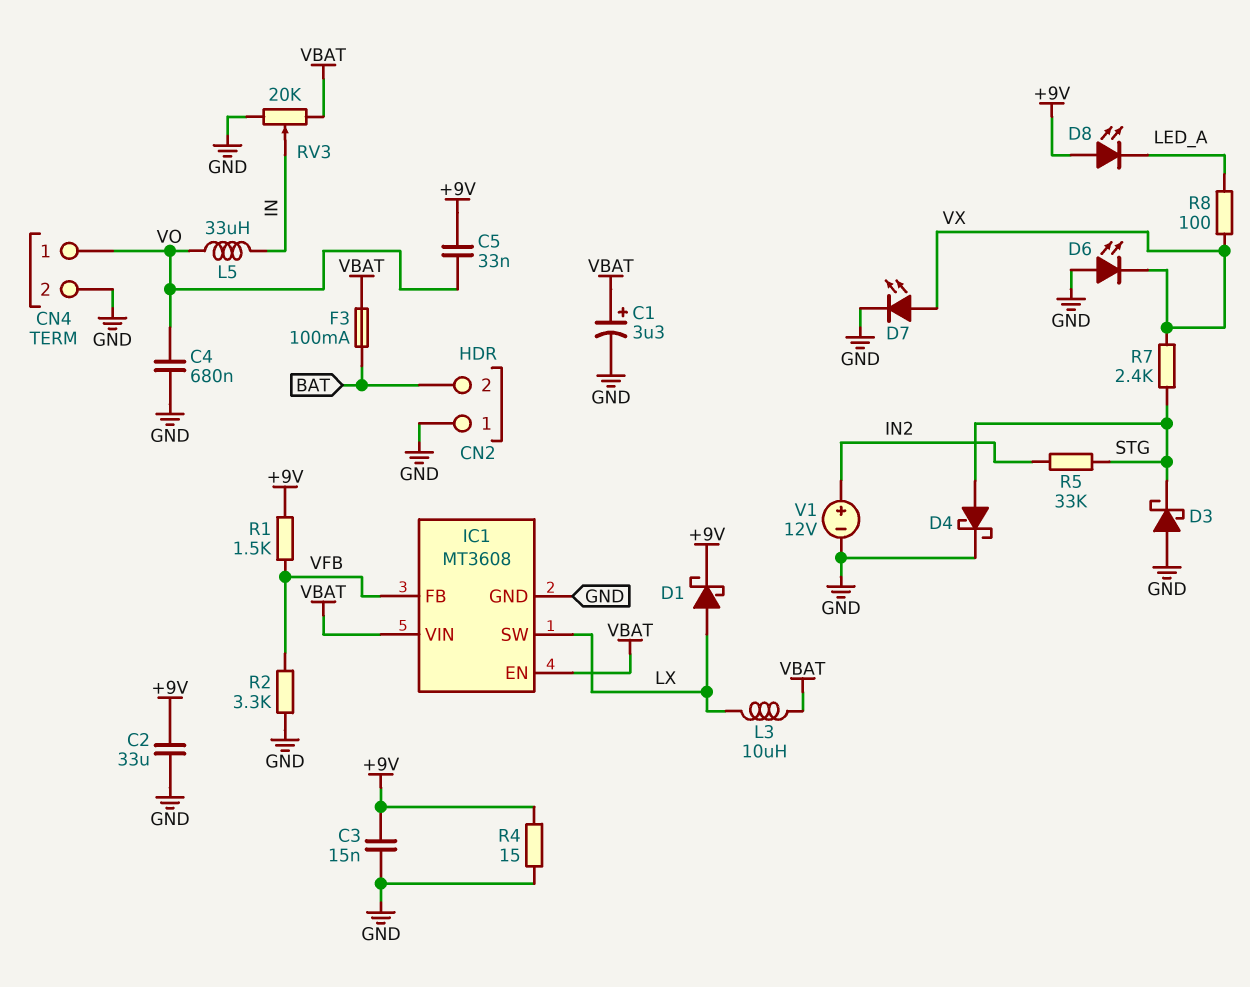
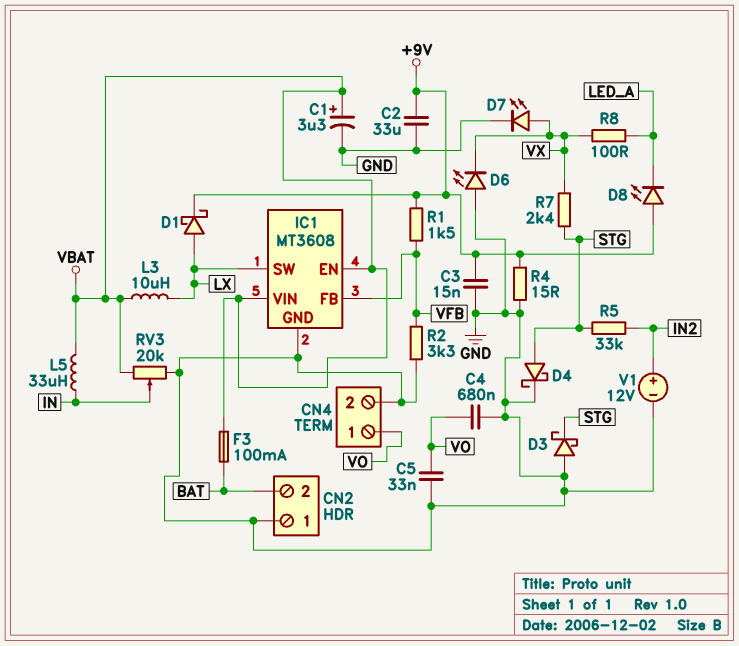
C5: 33nF (+9V, VO) -> 33nF (GND, VO)
L5: 33uH (IN, VO) -> 33uH (IN, VBAT)

